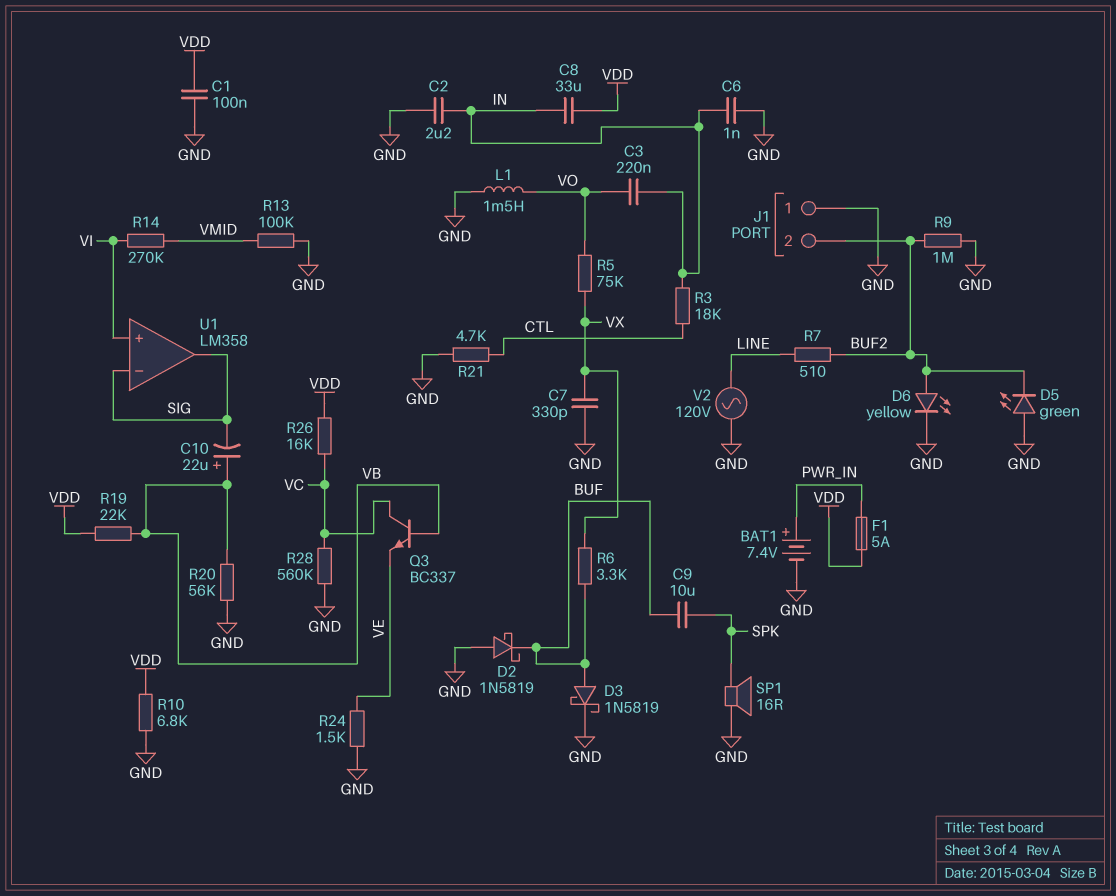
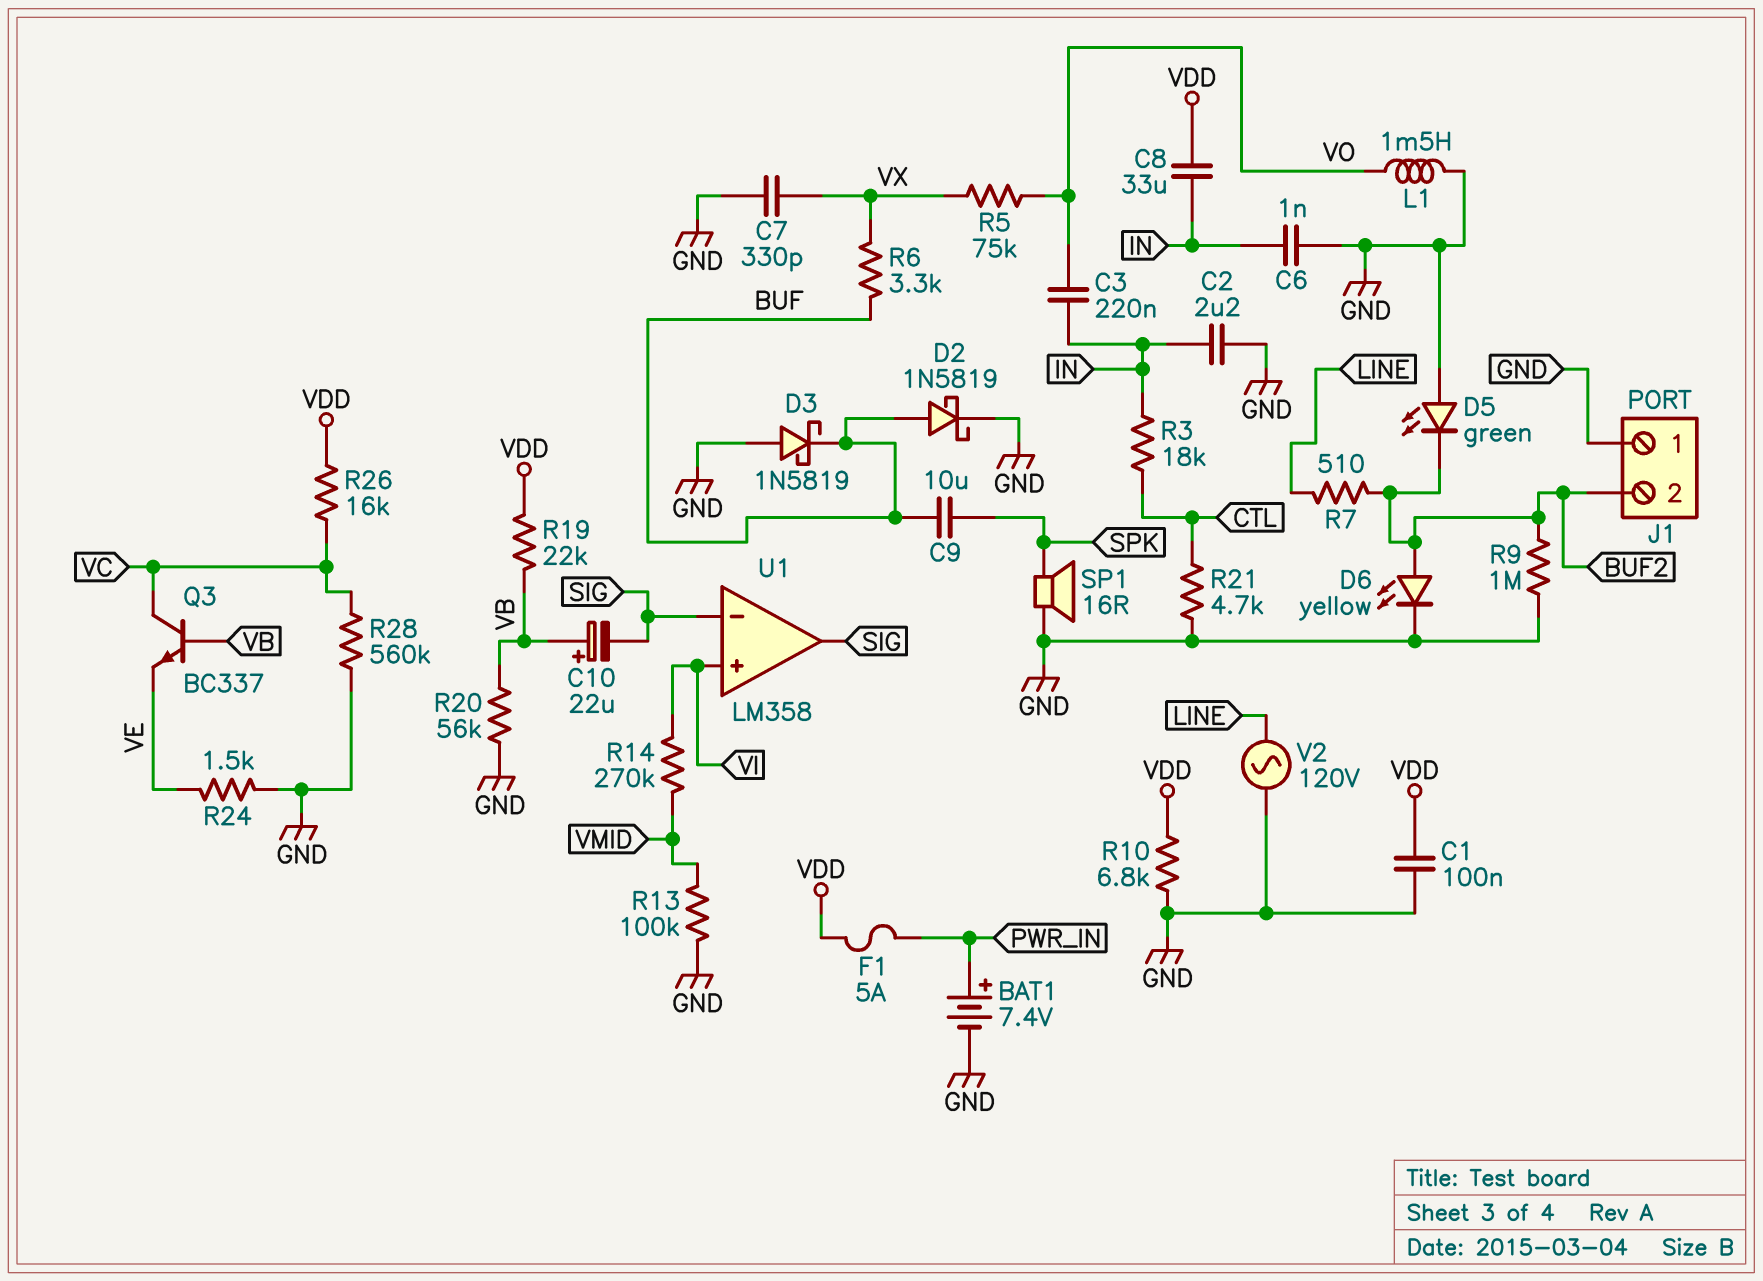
D2: schottky 1N5819 (A GND, K BUF) -> schottky 1N5819 (A BUF, K GND)
D3: schottky 1N5819 (A BUF, K GND) -> schottky 1N5819 (A GND, K BUF)

